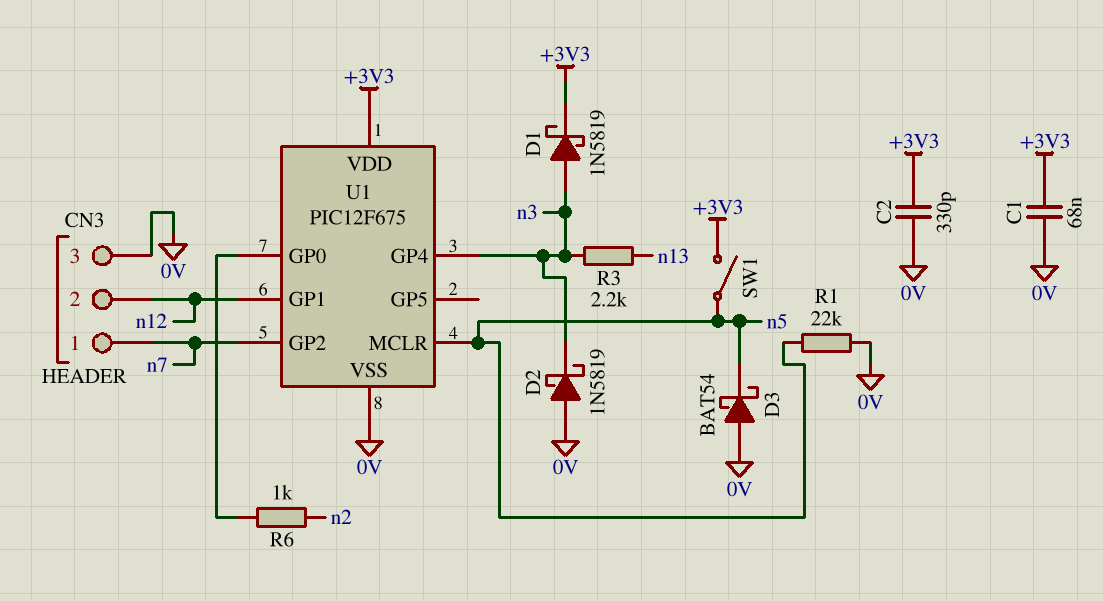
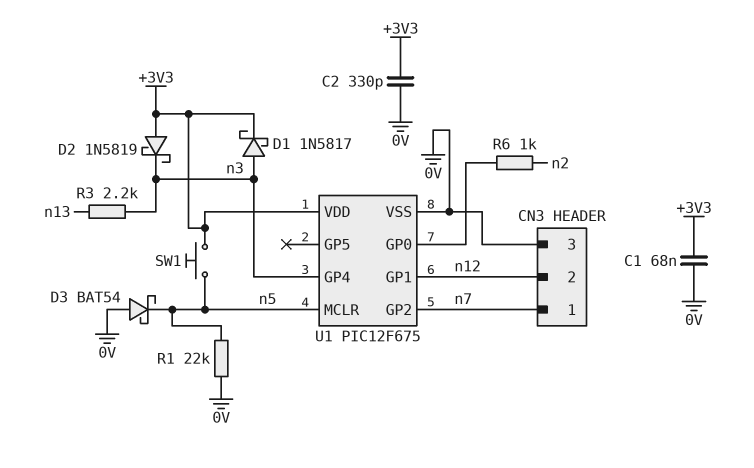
D1: schottky 1N5819 (A n3, K +3V3) -> schottky 1N5817 (A n3, K +3V3)
D2: schottky 1N5819 (A 0V, K n3) -> schottky 1N5819 (A +3V3, K n3)
SW1: switch (+3V3, n5) -> button (+3V3, n5)

